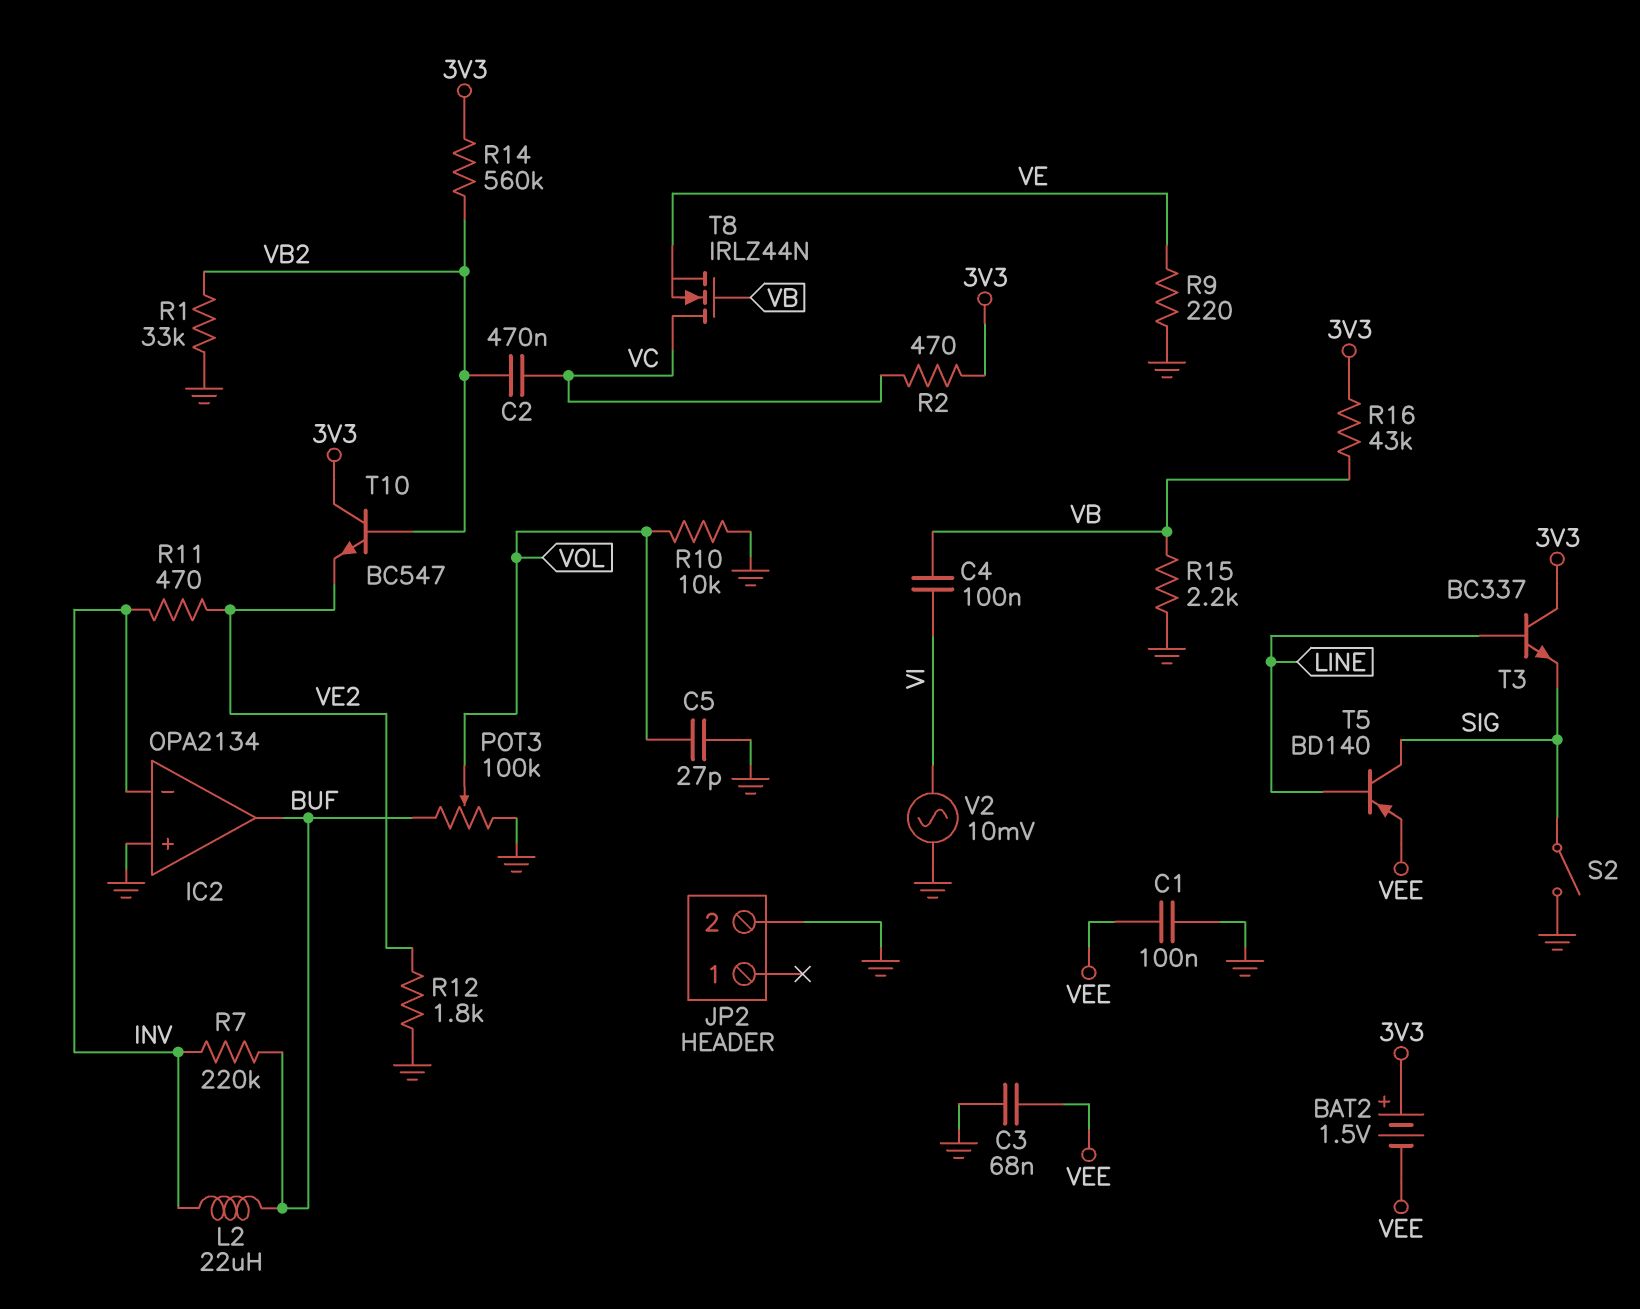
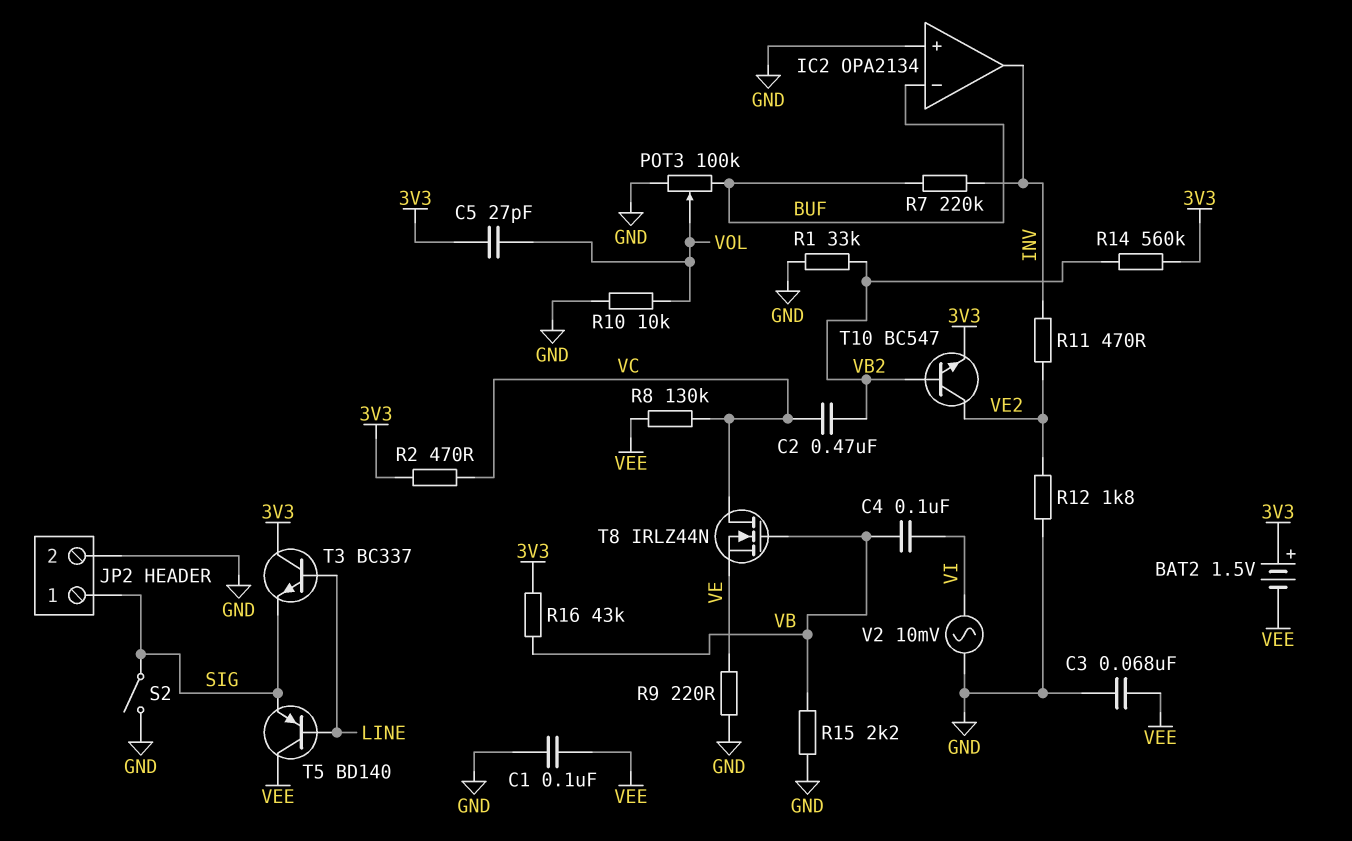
C5: 27pF (GND, VOL) -> 27pF (3V3, VOL)
IC2 pin in-: INV -> BUF
IC2 pin out: BUF -> INV
JP2 pin 1: none -> SIG
L2: 22uH (BUF, INV) -> none
R8: none -> 130k (VC, VEE)
T5: PNP BD140 (B LINE, C SIG, E VEE) -> PNP BD140 (B LINE, C VEE, E SIG)
T10: NPN BC547 (B VB2, C 3V3, E VE2) -> NPN BC547 (B VB2, C VE2, E 3V3)

